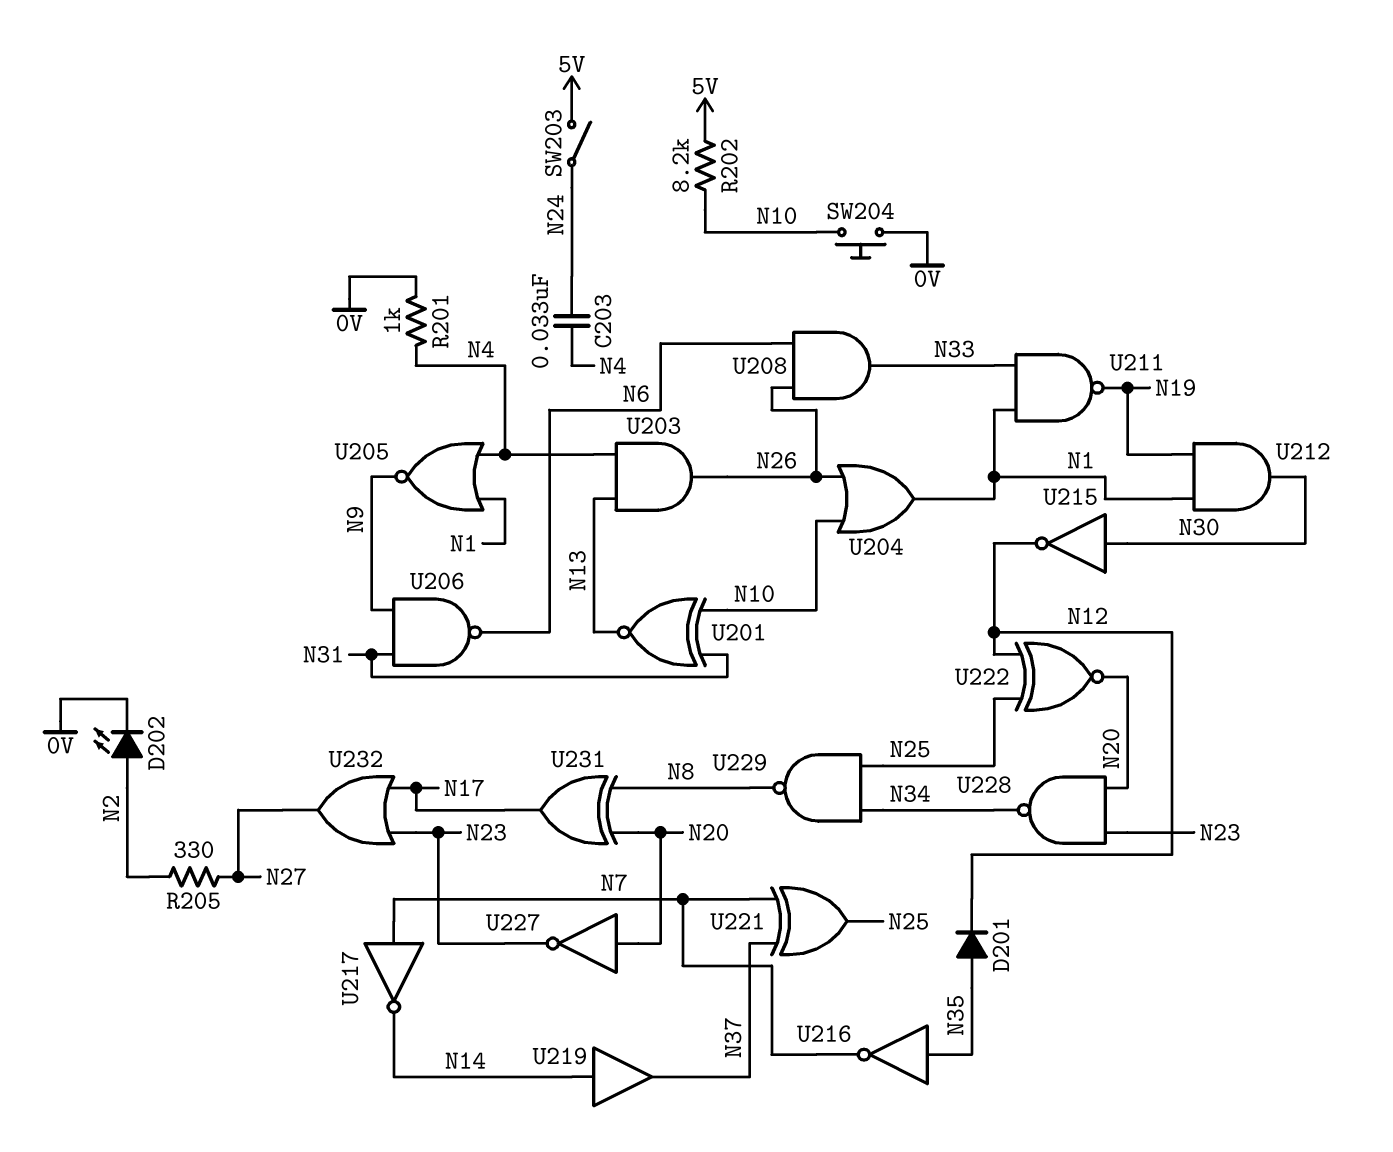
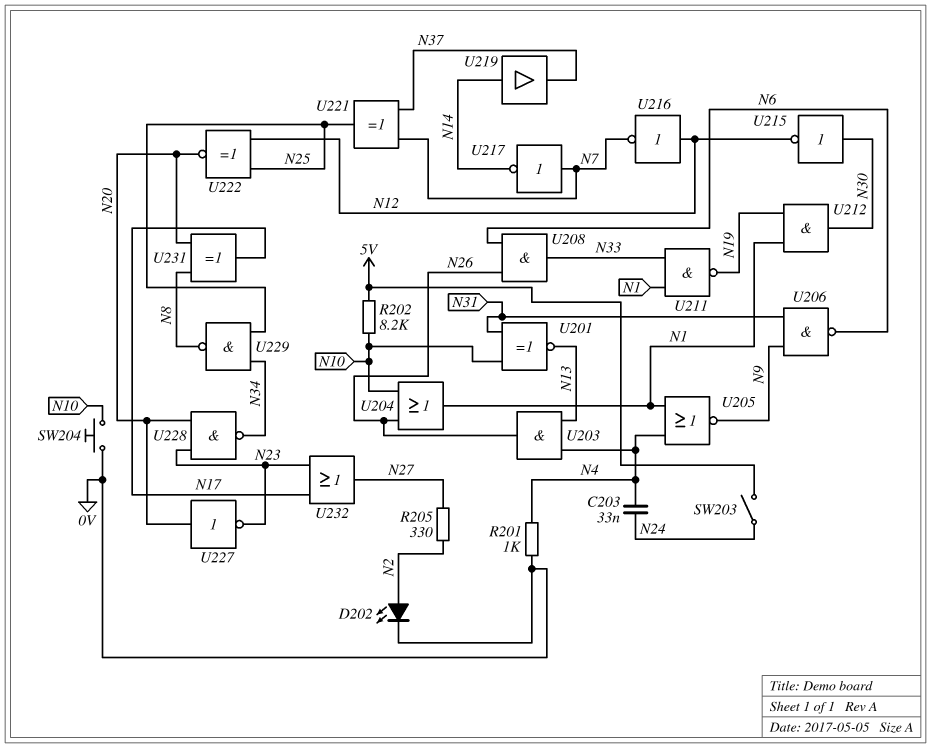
D201: diode (A N35, K N12) -> none
U216: NOT (in N35, out N7) -> NOT (in N12, out N7)

